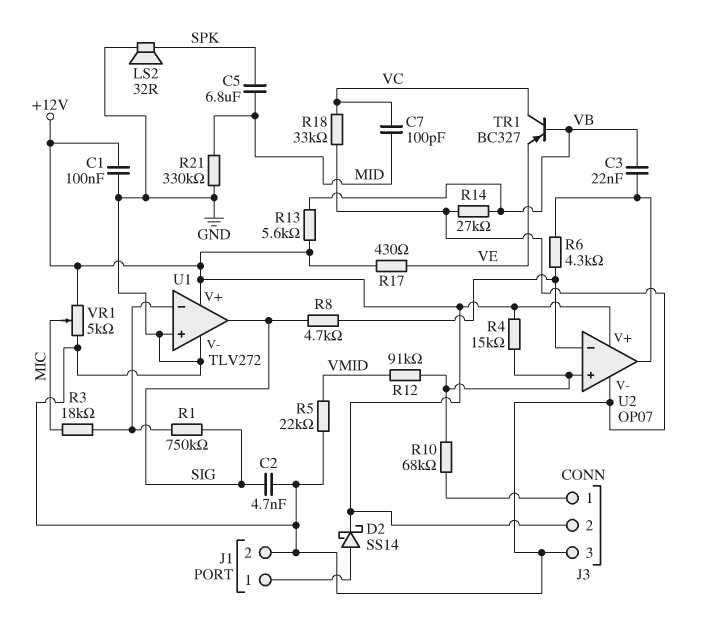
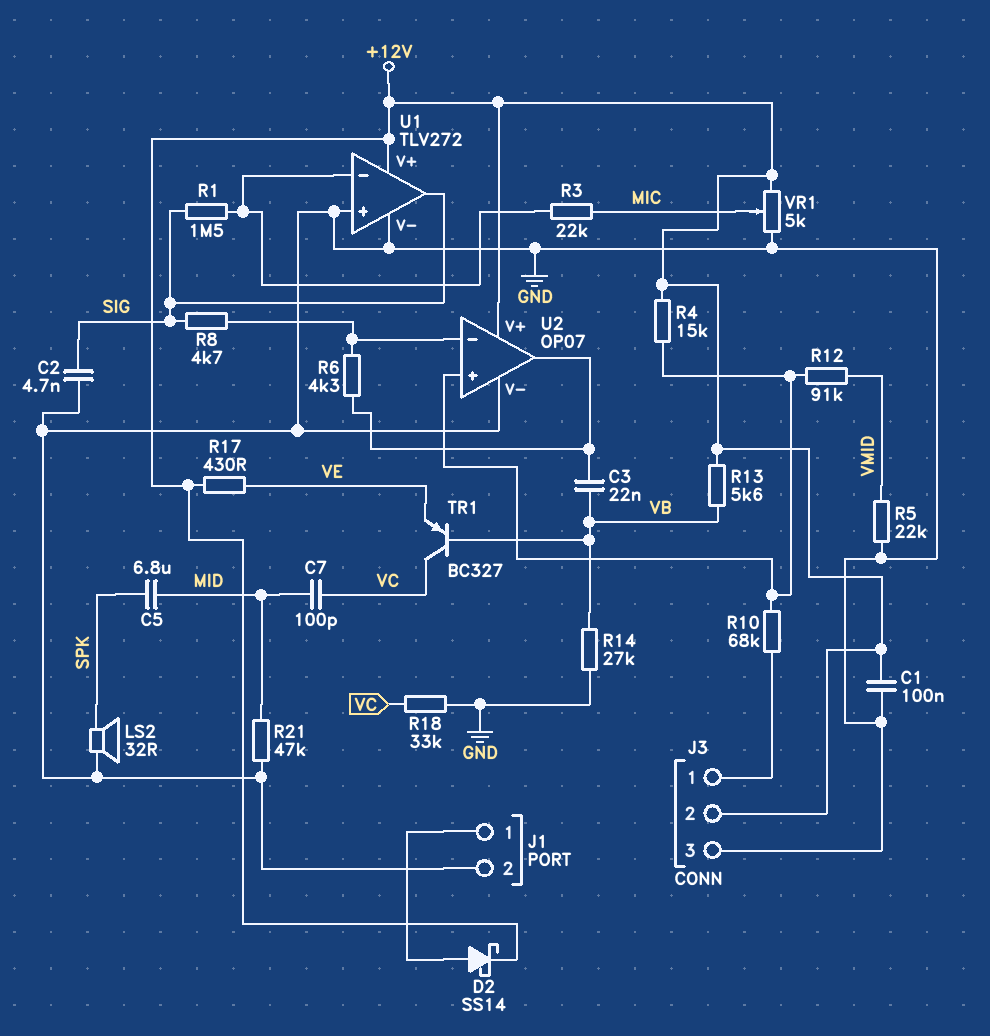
R1: 750k (SIG, U1/in-) -> 1.5M (SIG, U1/in-)
R3: 18k (MIC, U1/in-) -> 22k (MIC, U1/in-)
R21: 330k (GND, MID) -> 47k (GND, MID)

